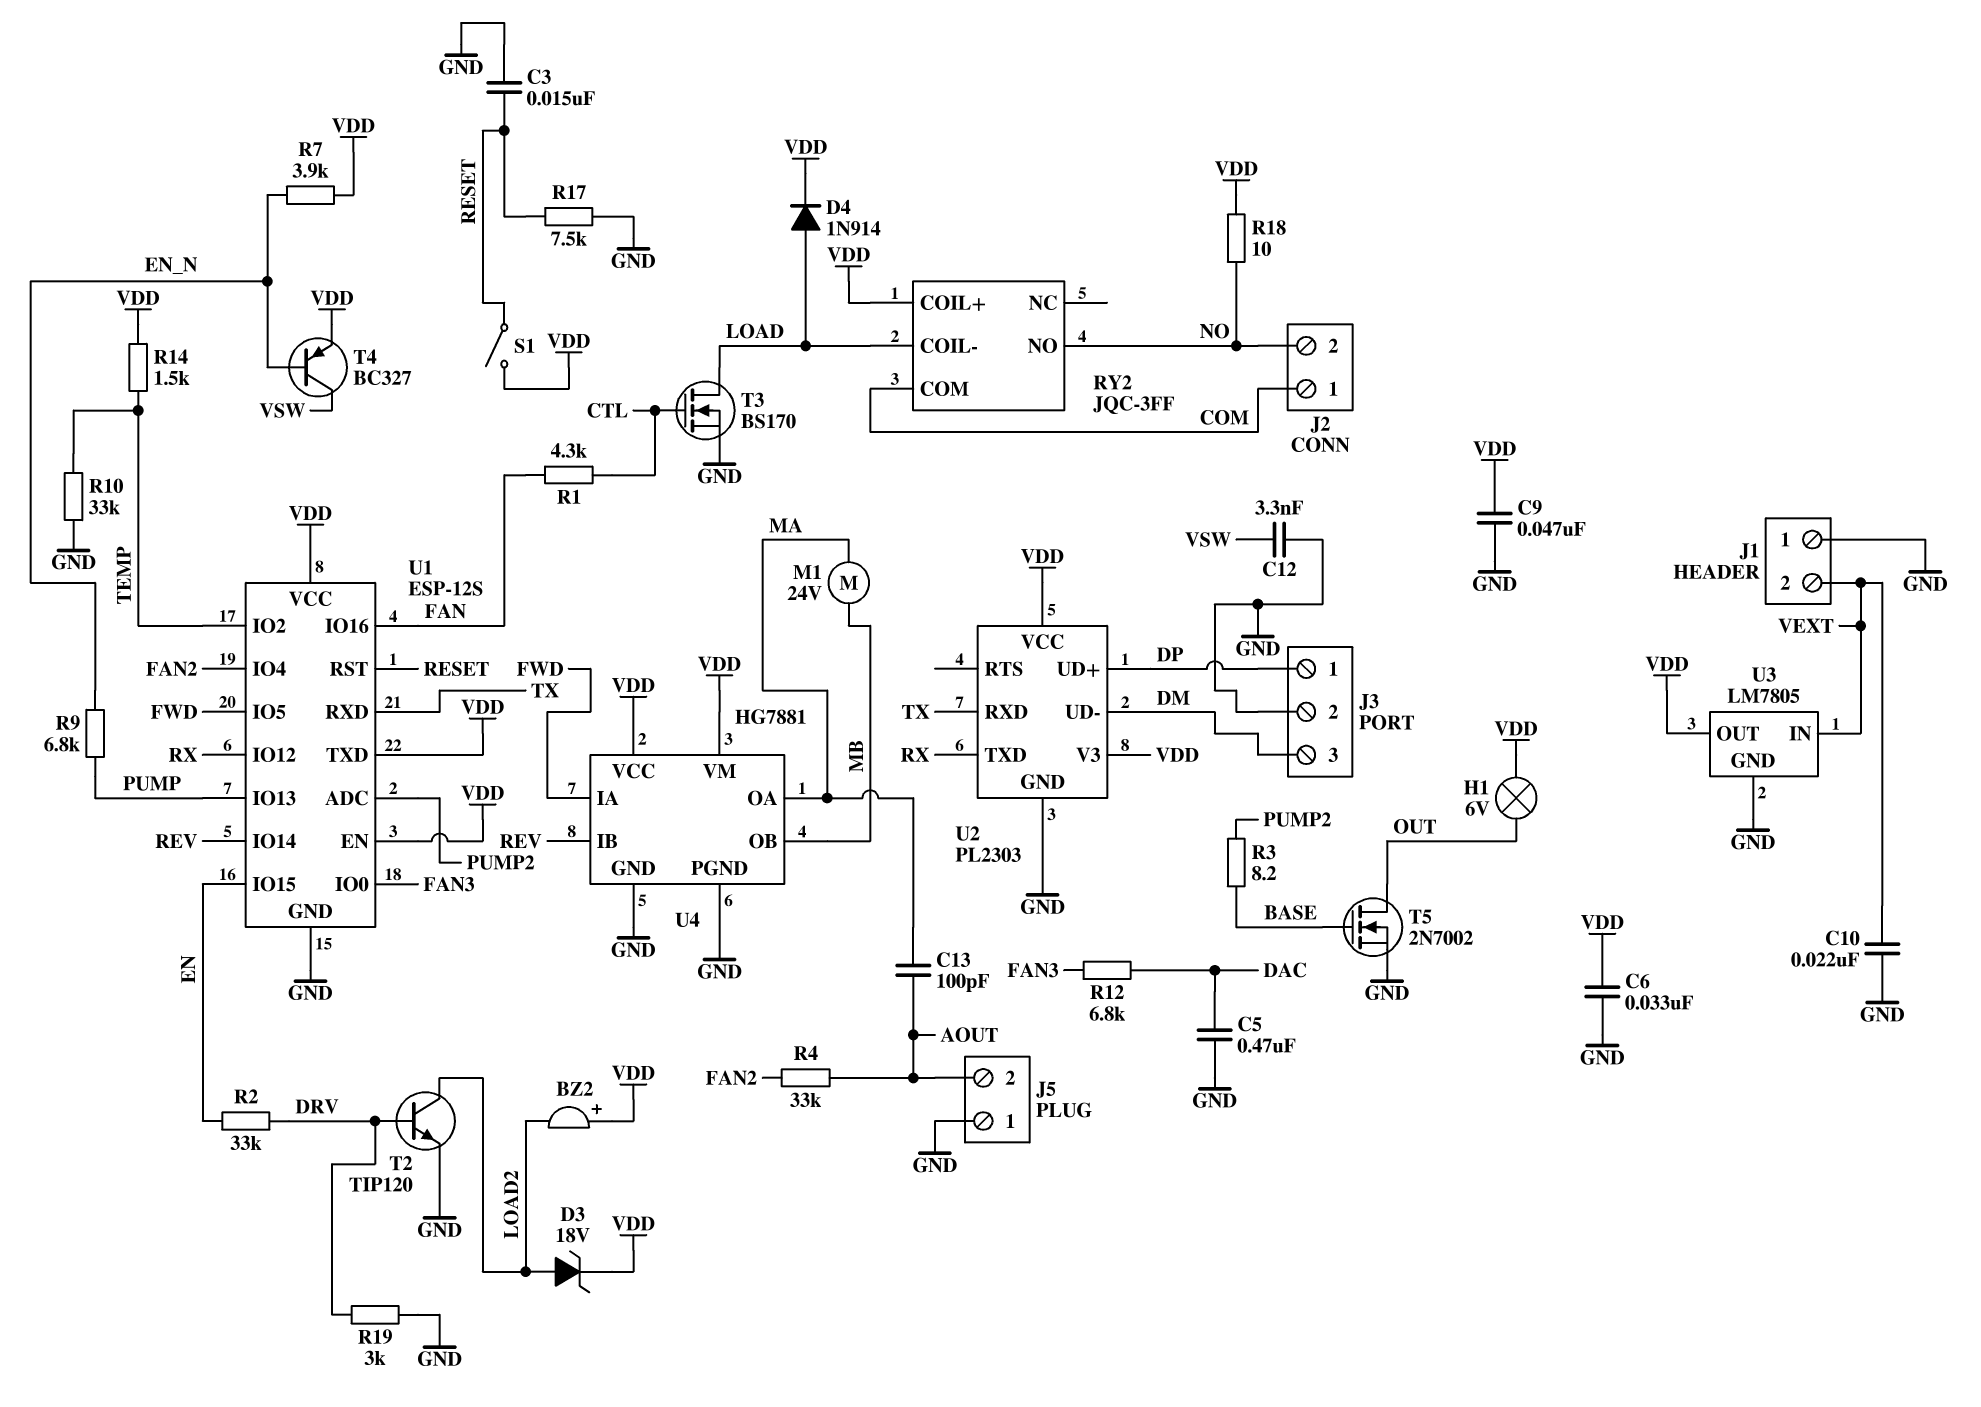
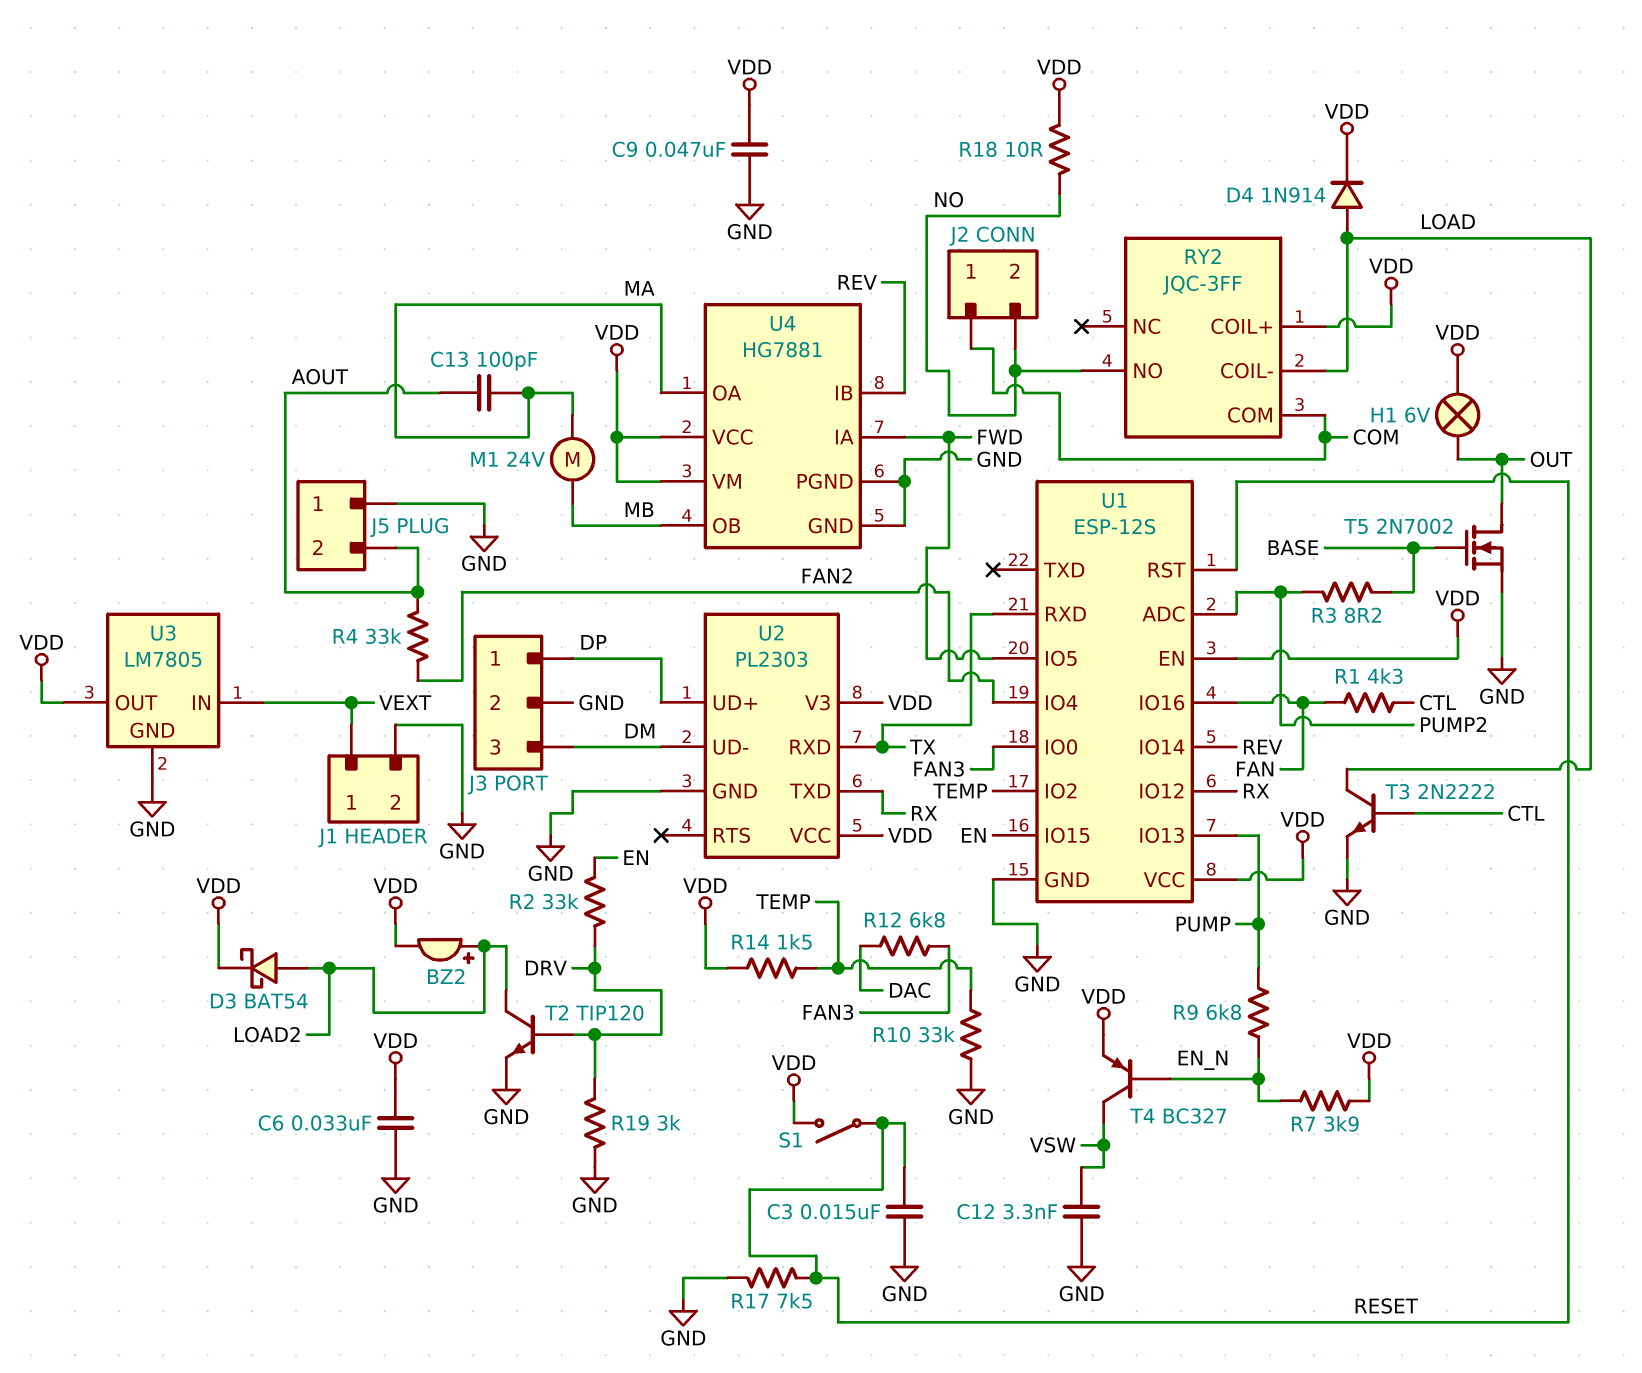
BZ2: buzzer (plus VDD, minus LOAD2) -> buzzer (plus LOAD2, minus VDD)
C5: 470nF (DAC, GND) -> none
C10: 22nF (GND, VEXT) -> none
D3: zener 18V (A LOAD2, K VDD) -> schottky BAT54 (A LOAD2, K VDD)
J1 pin 1: GND -> VEXT
J1 pin 2: VEXT -> GND
T3: NMOS BS170 (G CTL, D LOAD, S GND) -> NPN 2N2222 (B CTL, C LOAD, E GND)
U1 pin TXD: VDD -> none

